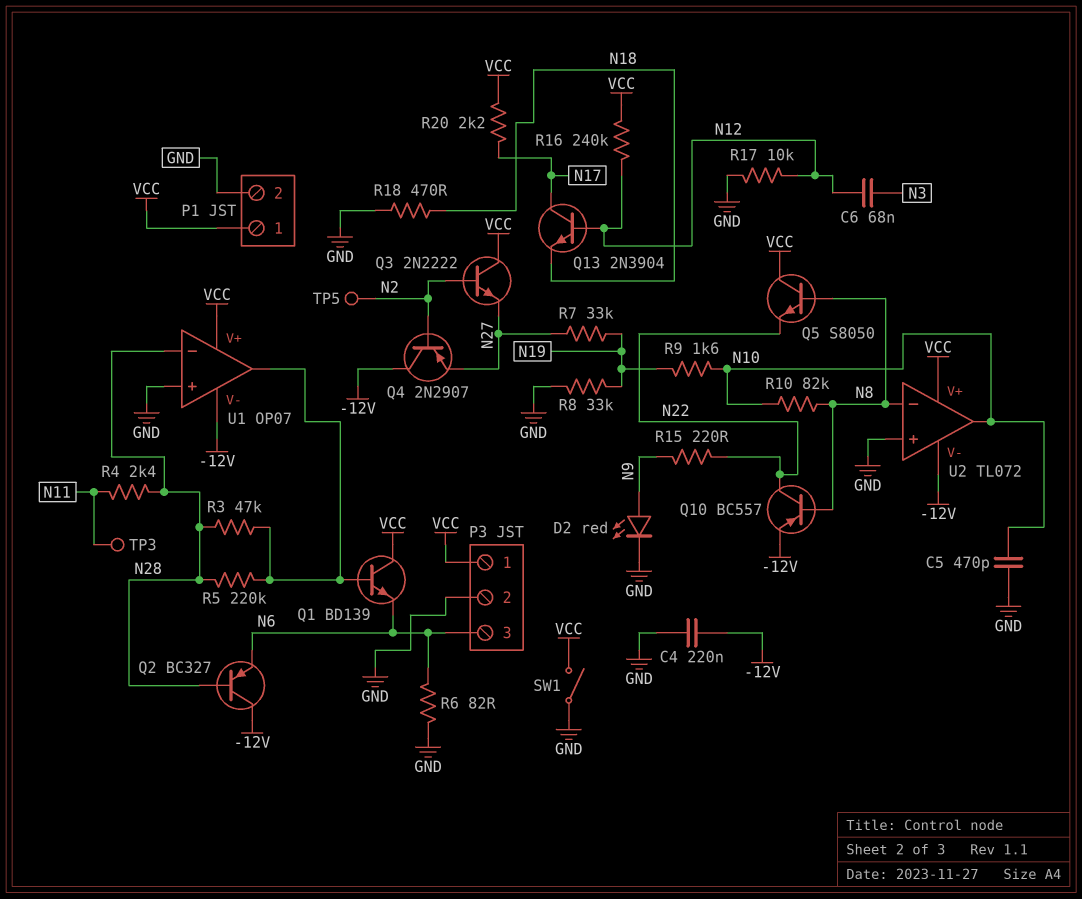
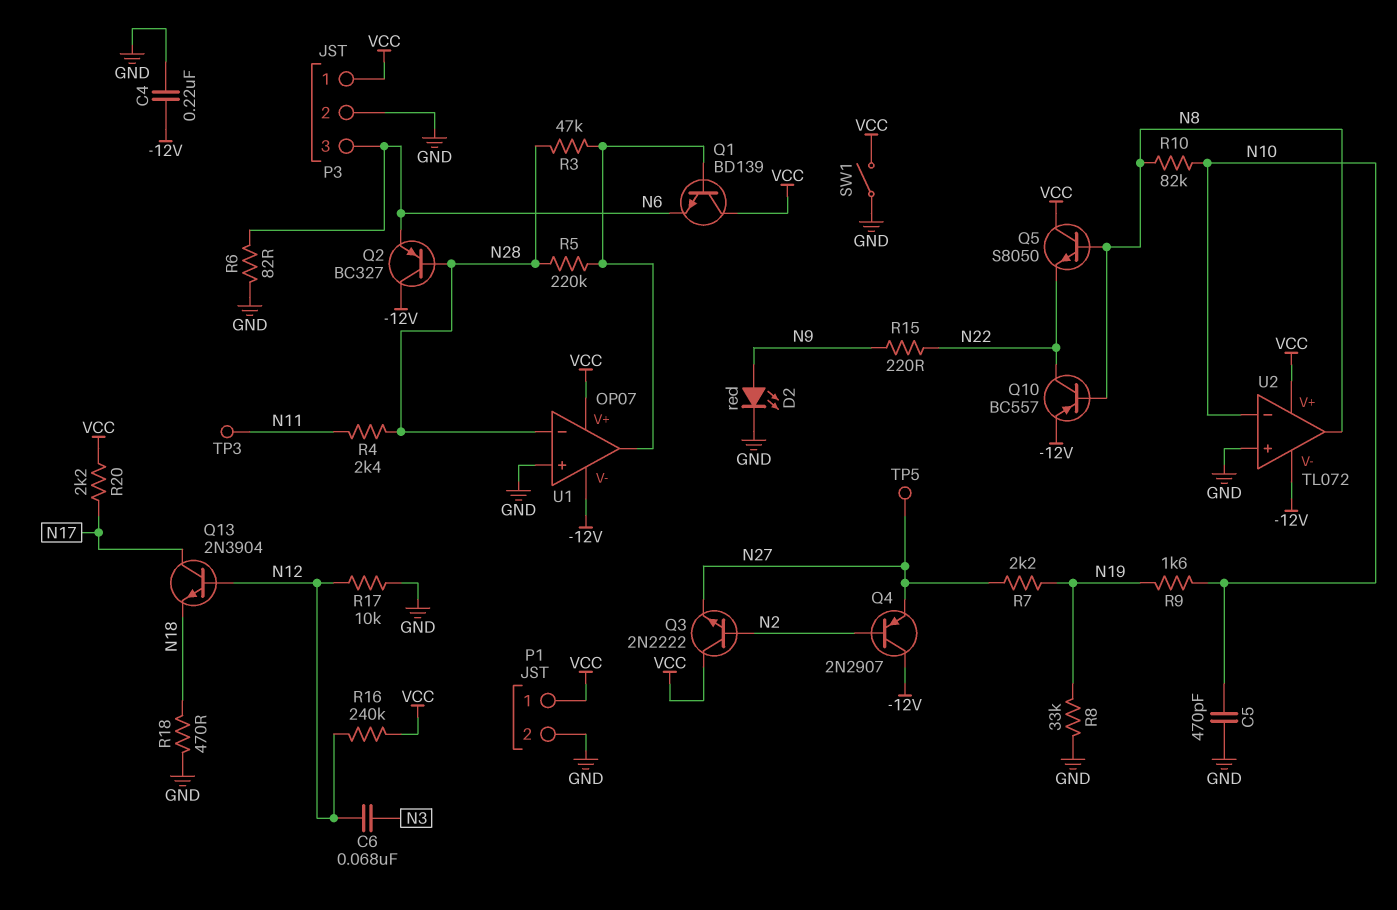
R7: 33k (N19, N27) -> 2.2k (N19, N27)
TP5: test point (N2) -> test point (N27)
U2 pin in-: N8 -> N10
U2 pin out: N10 -> N8

